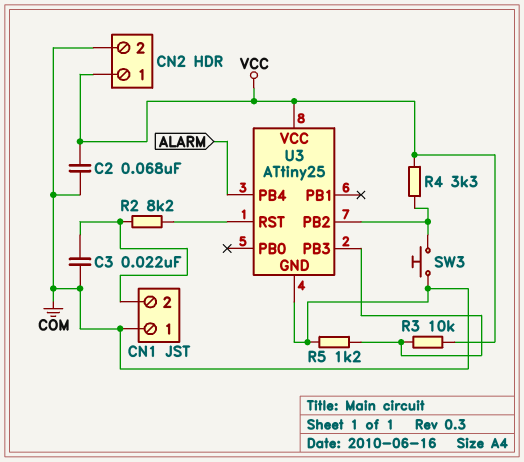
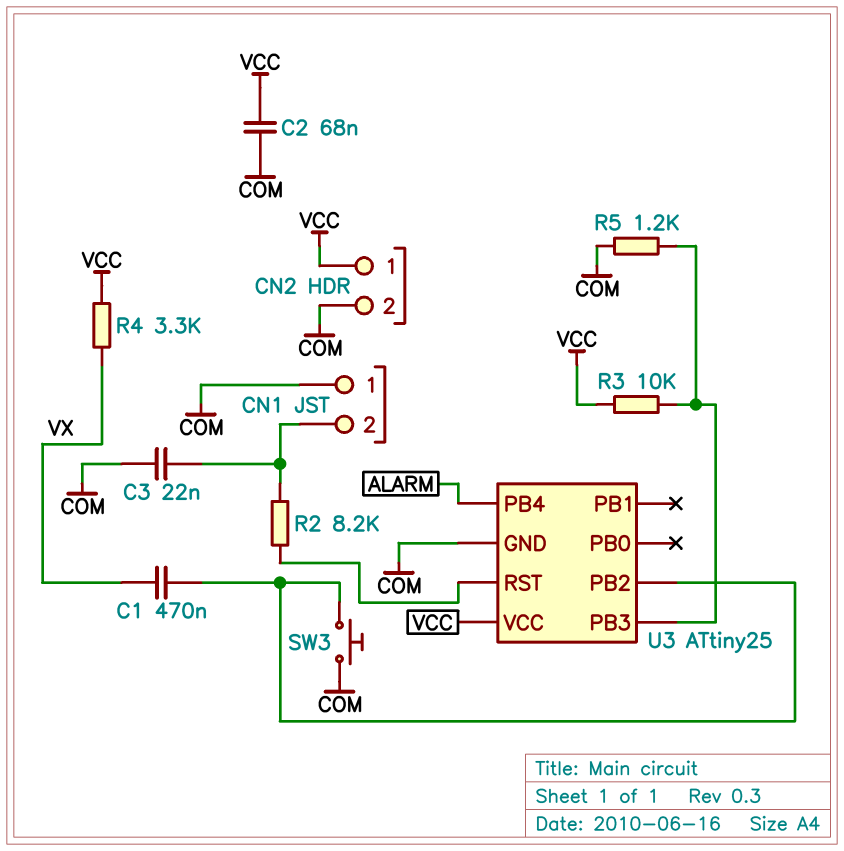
C1: none -> 470nF (U3/PB2, VX)
R4: 3.3k (U3/PB2, VCC) -> 3.3k (VCC, VX)

